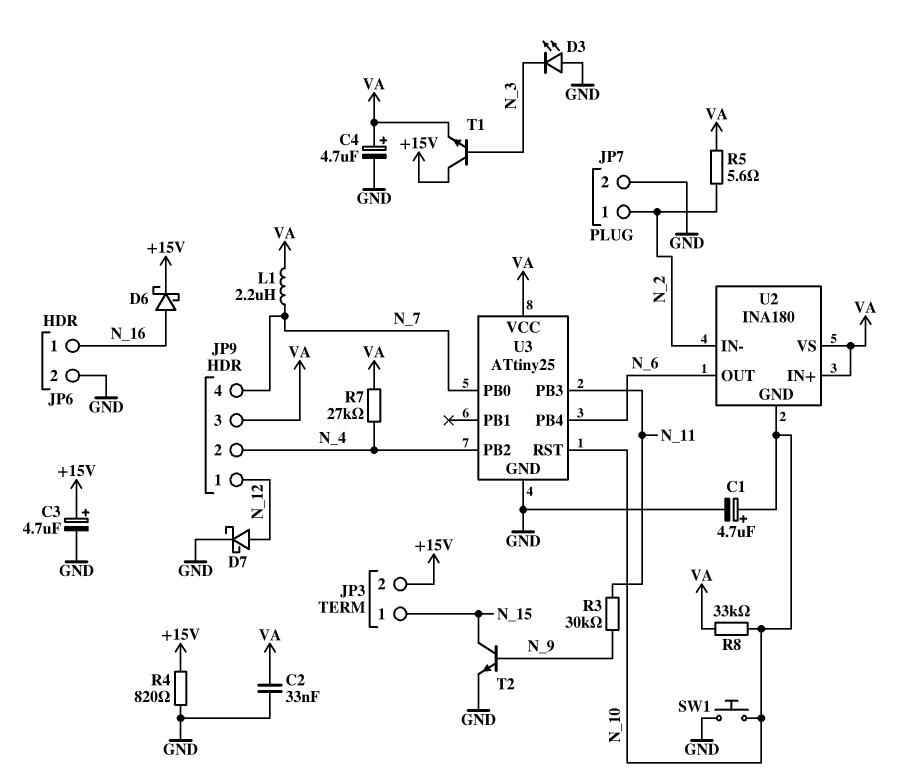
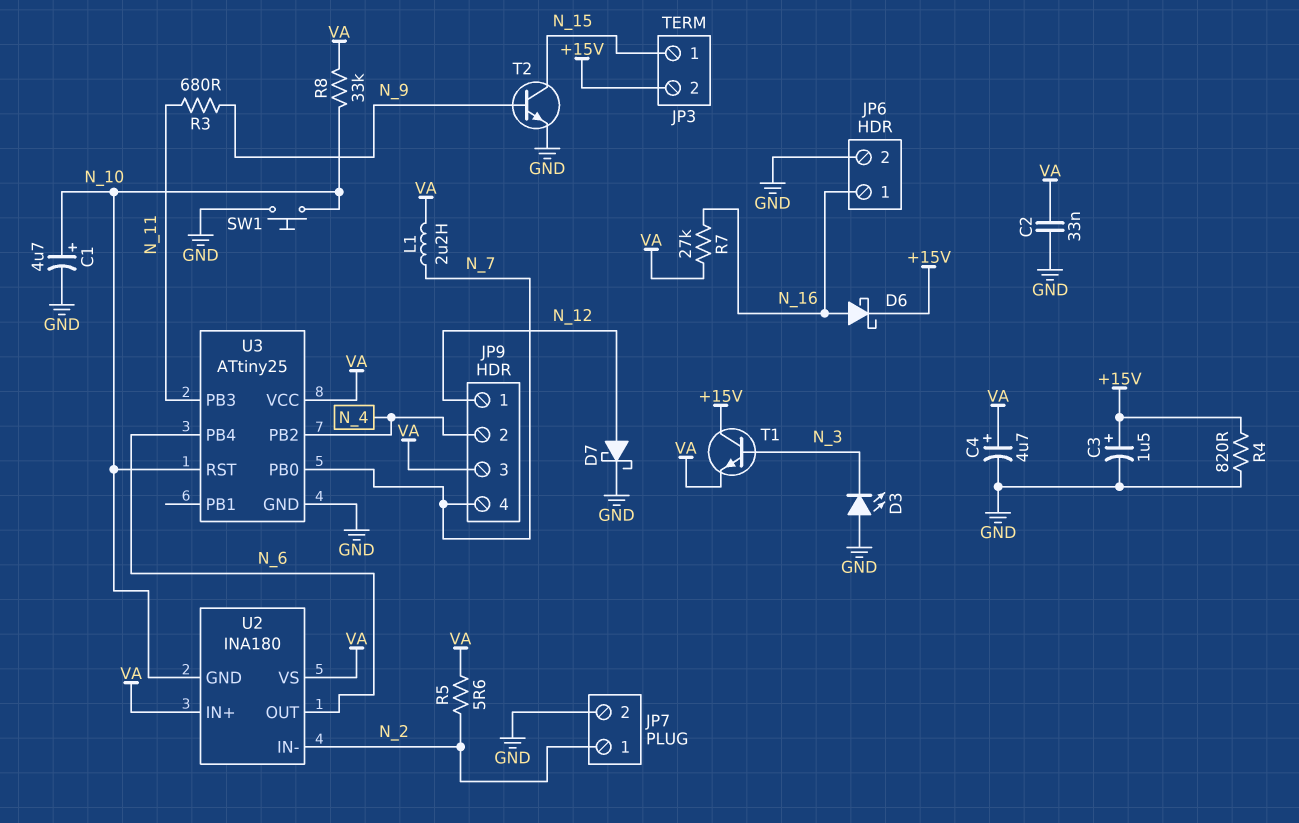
C3: 4.7uF (plus +15V, minus GND) -> 1.5uF (plus +15V, minus GND)
R3: 30k (N_9, N_11) -> 680 (N_9, N_11)
R7: 27k (N_4, VA) -> 27k (N_16, VA)

